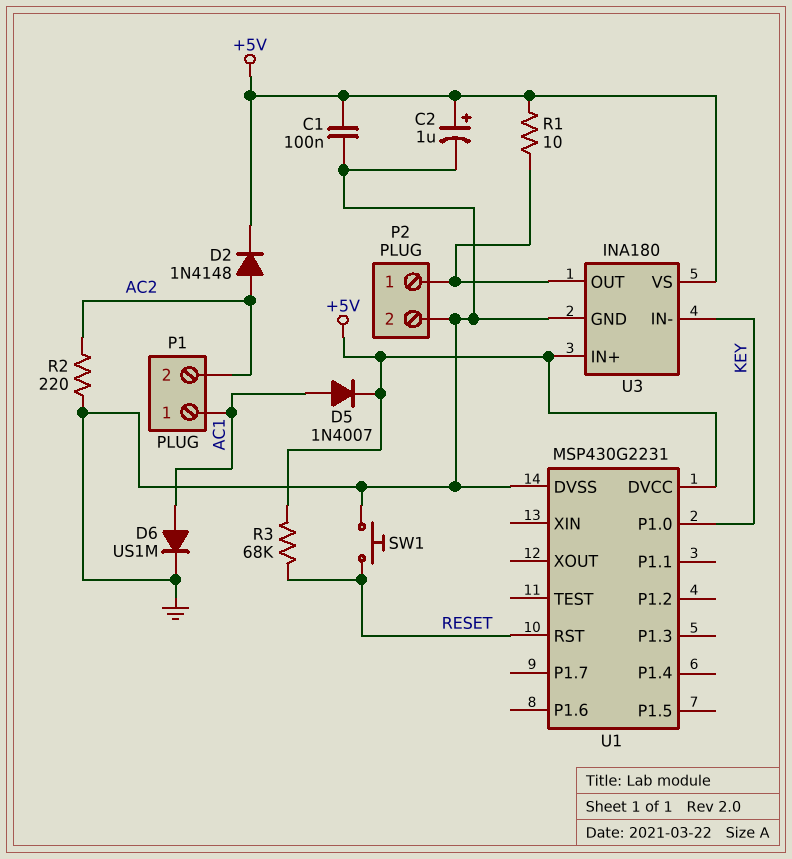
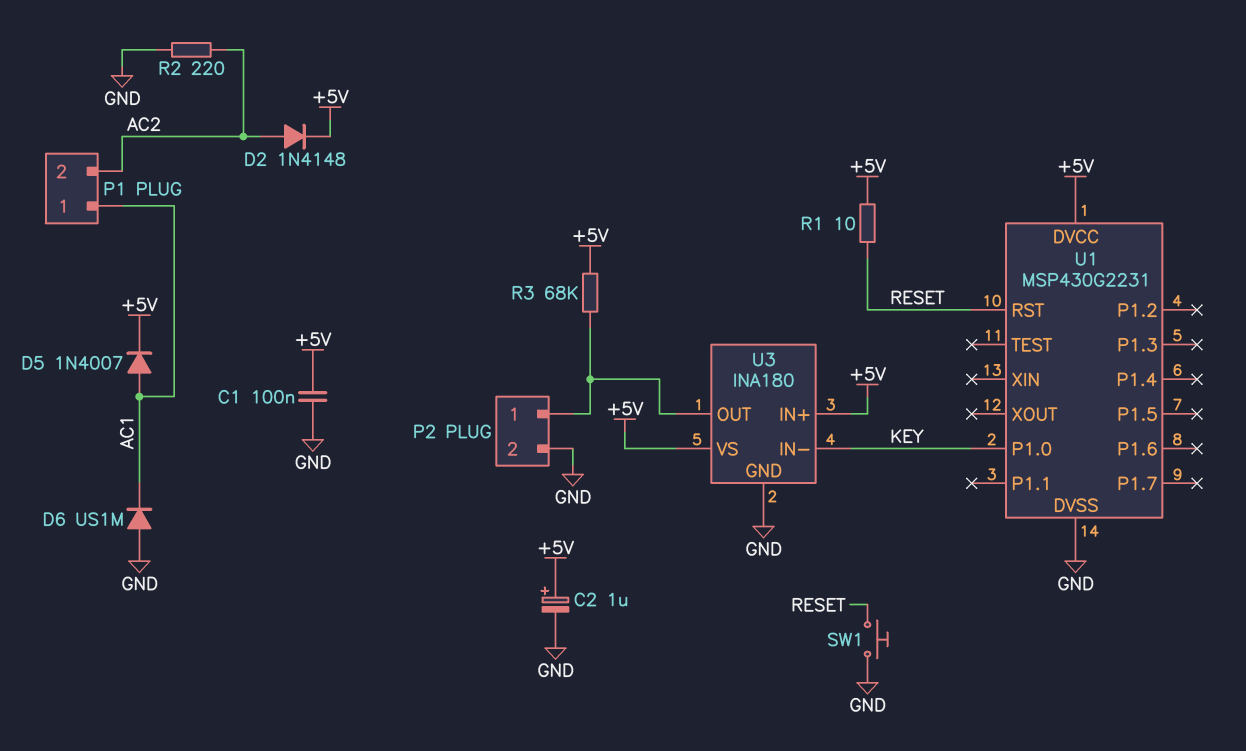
D6: diode US1M (A AC1, K GND) -> diode US1M (A GND, K AC1)
R1: 10 (+5V, P2/1) -> 10 (+5V, RESET)
R3: 68k (+5V, RESET) -> 68k (+5V, P2/1)

